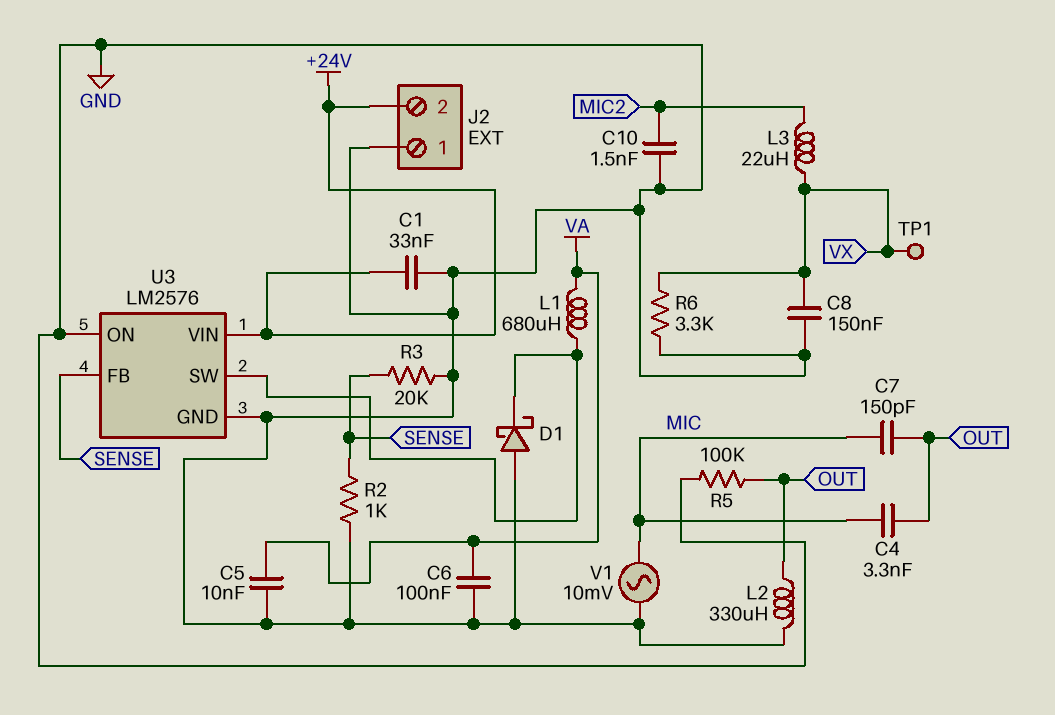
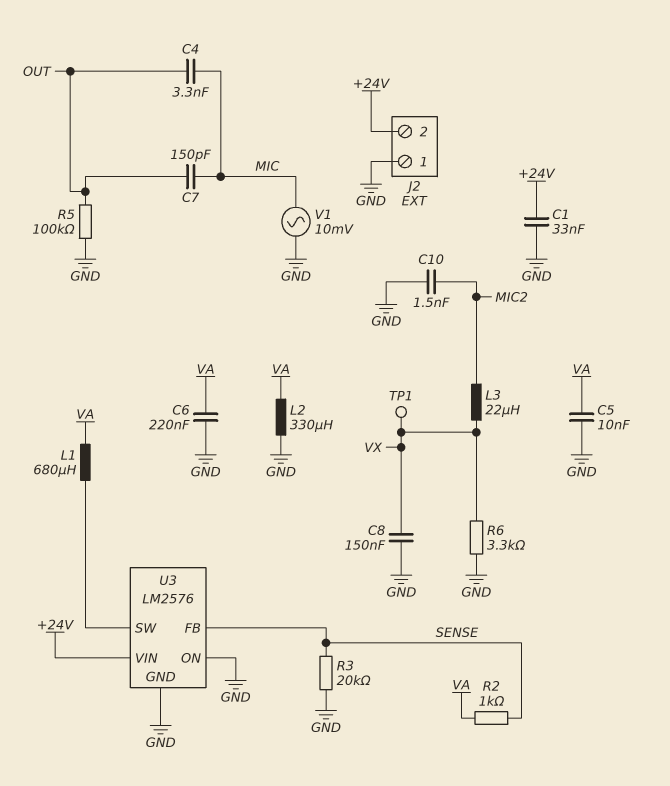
C6: 100nF (GND, VA) -> 220nF (GND, VA)
D1: schottky (A GND, K U3/SW) -> none
L2: 330uH (GND, OUT) -> 330uH (GND, VA)
R2: 1k (GND, SENSE) -> 1k (SENSE, VA)

